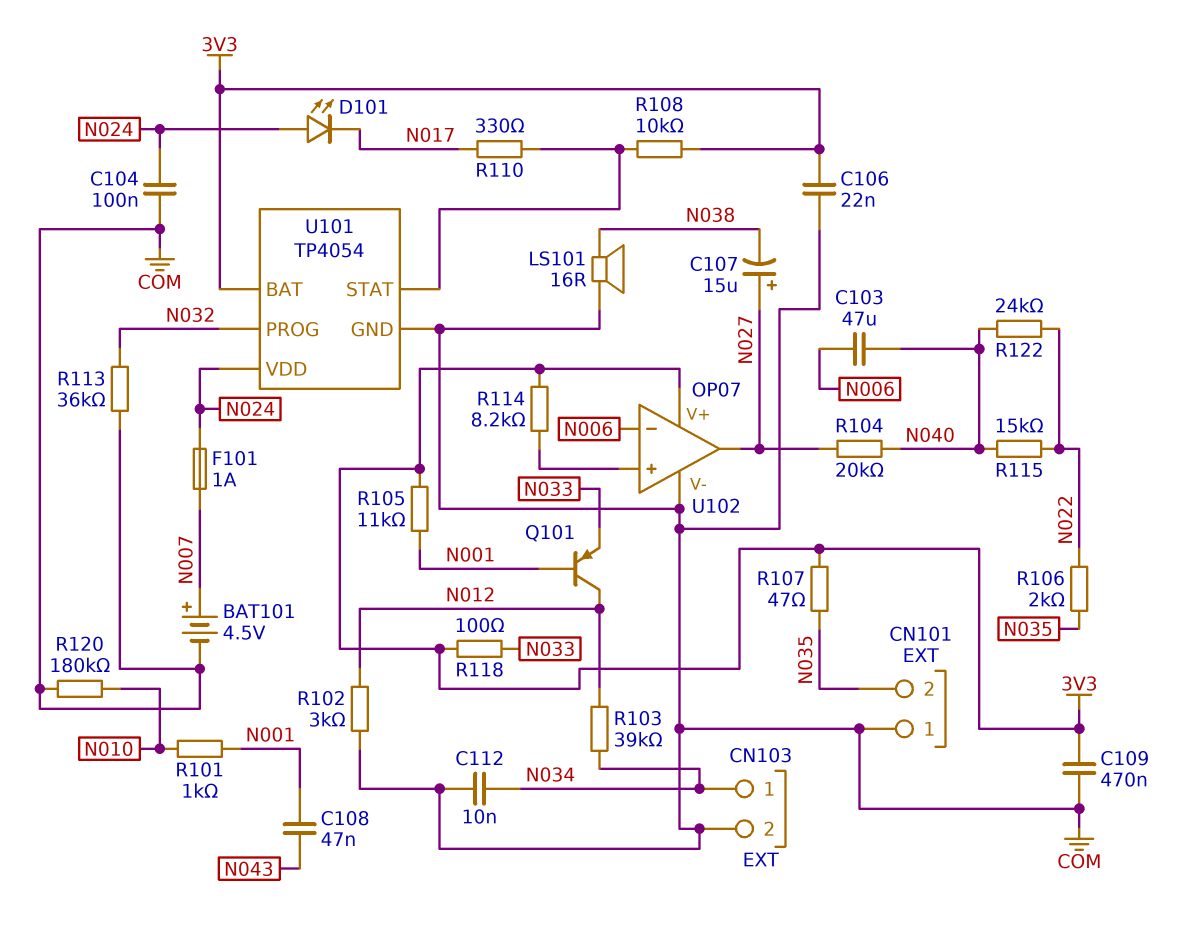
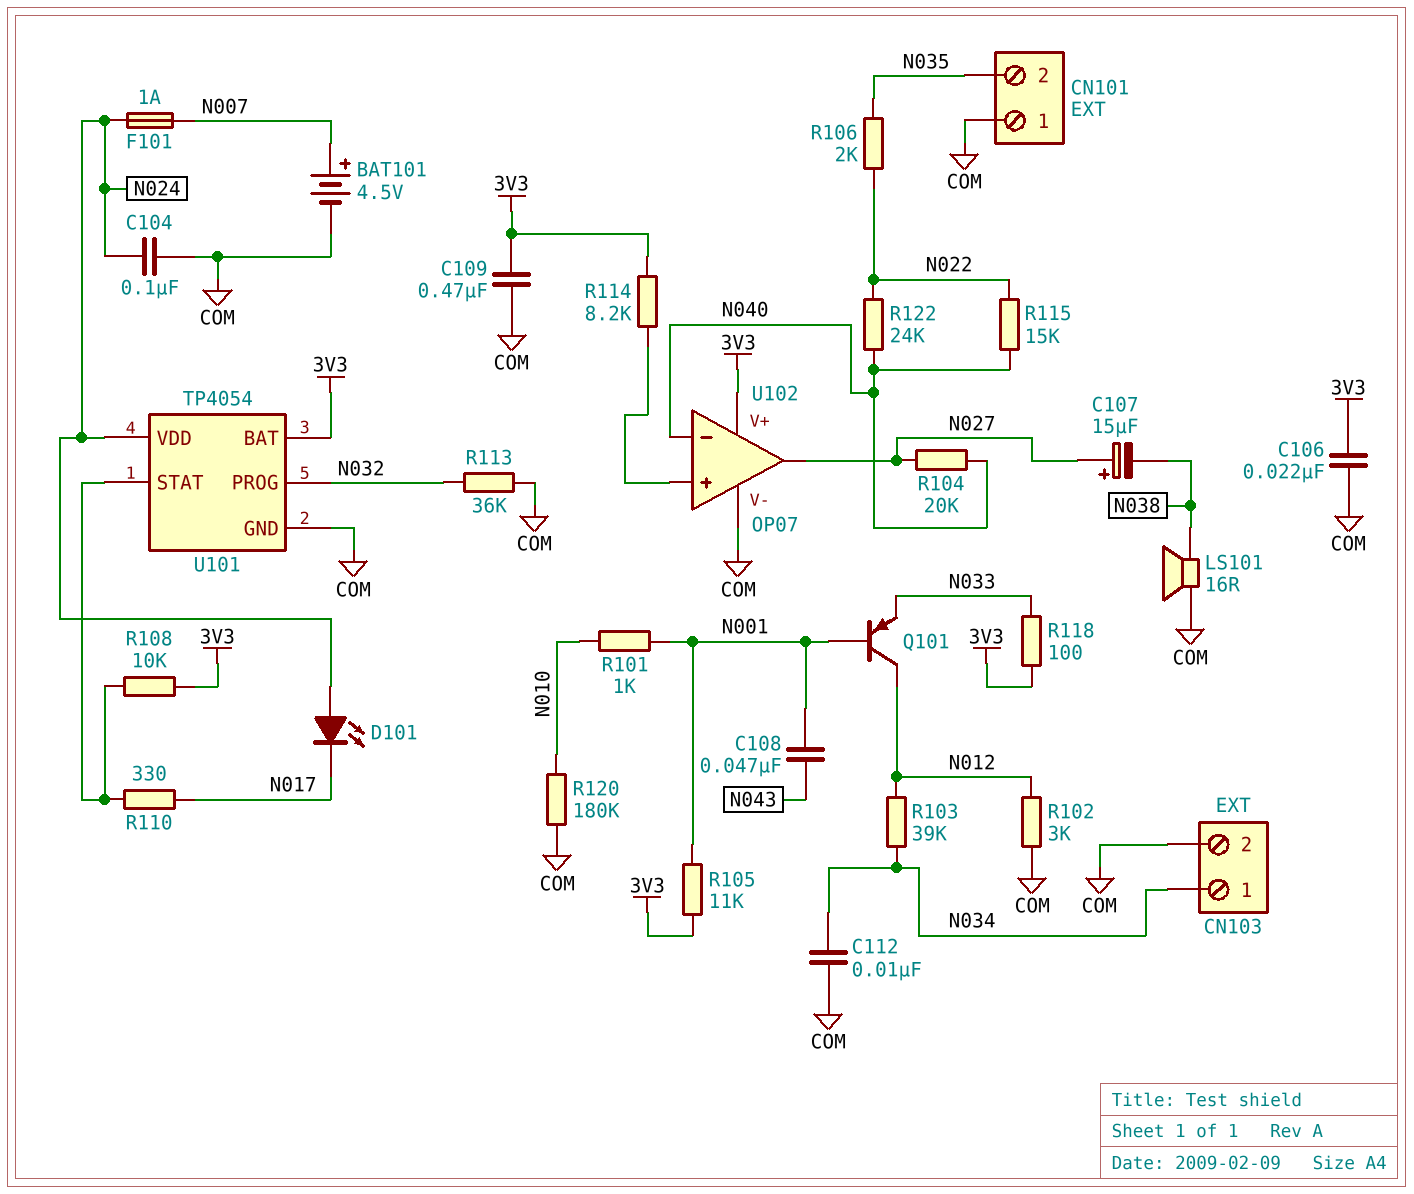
C103: 47uF (N006, N040) -> none
R107: 47 (3V3, N035) -> none
U102 pin in-: N006 -> N040

